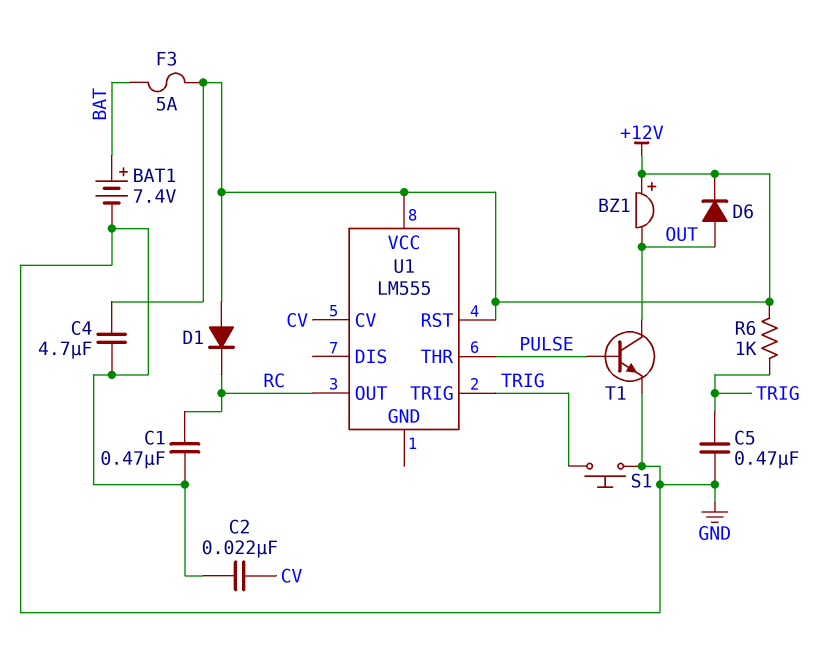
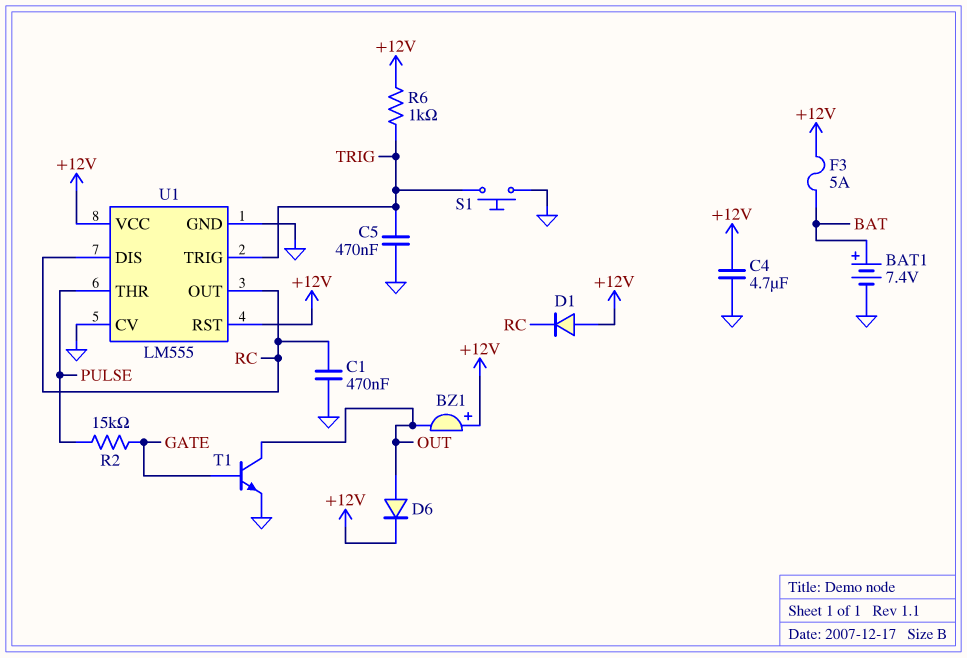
C2: 22nF (CV, GND) -> none
R2: none -> 15k (GATE, PULSE)
T1: NPN (B PULSE, C OUT, E GND) -> NPN (B GATE, C OUT, E GND)
U1 pin CV: CV -> GND
U1 pin DIS: none -> RC
U1 pin GND: none -> GND

